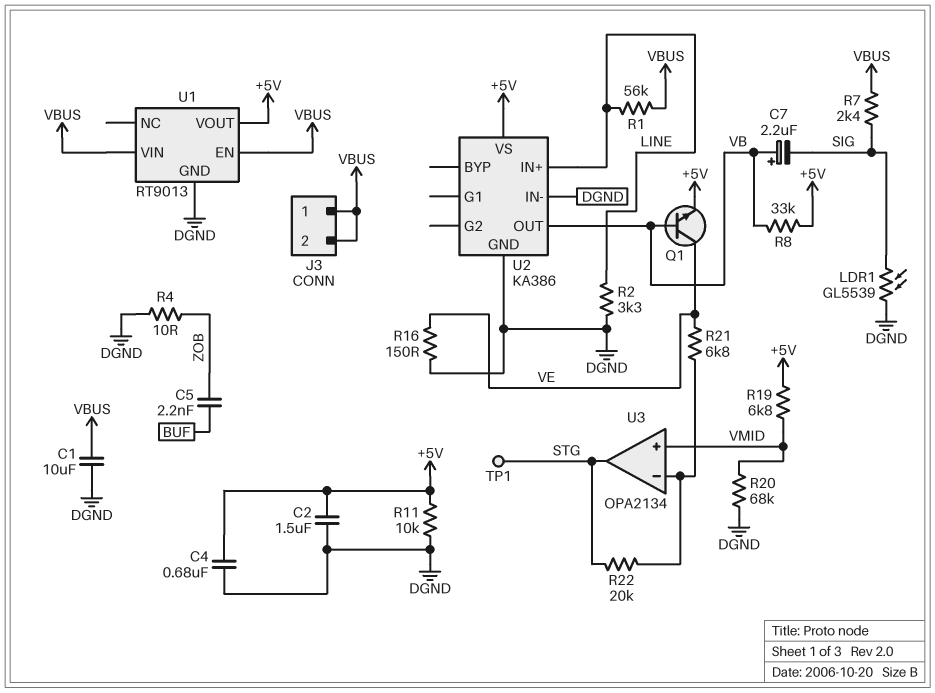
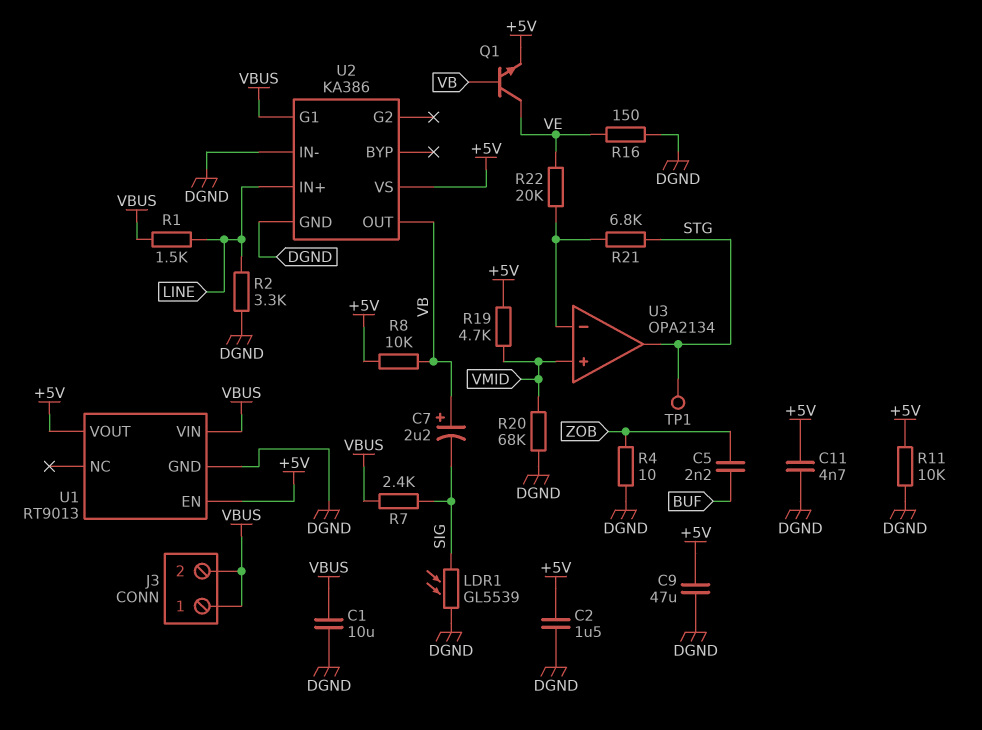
C4: 680nF (+5V, DGND) -> none
C9: none -> 47uF (+5V, DGND)
C11: none -> 4.7nF (+5V, DGND)
R1: 56k (LINE, VBUS) -> 1.5k (LINE, VBUS)
R8: 33k (+5V, VB) -> 10k (+5V, VB)
R19: 6.8k (+5V, VMID) -> 4.7k (+5V, VMID)
R21: 6.8k (U3/in-, VE) -> 6.8k (STG, U3/in-)
R22: 20k (STG, U3/in-) -> 20k (U3/in-, VE)
U1 pin EN: VBUS -> +5V
U2 pin G1: none -> VBUS

